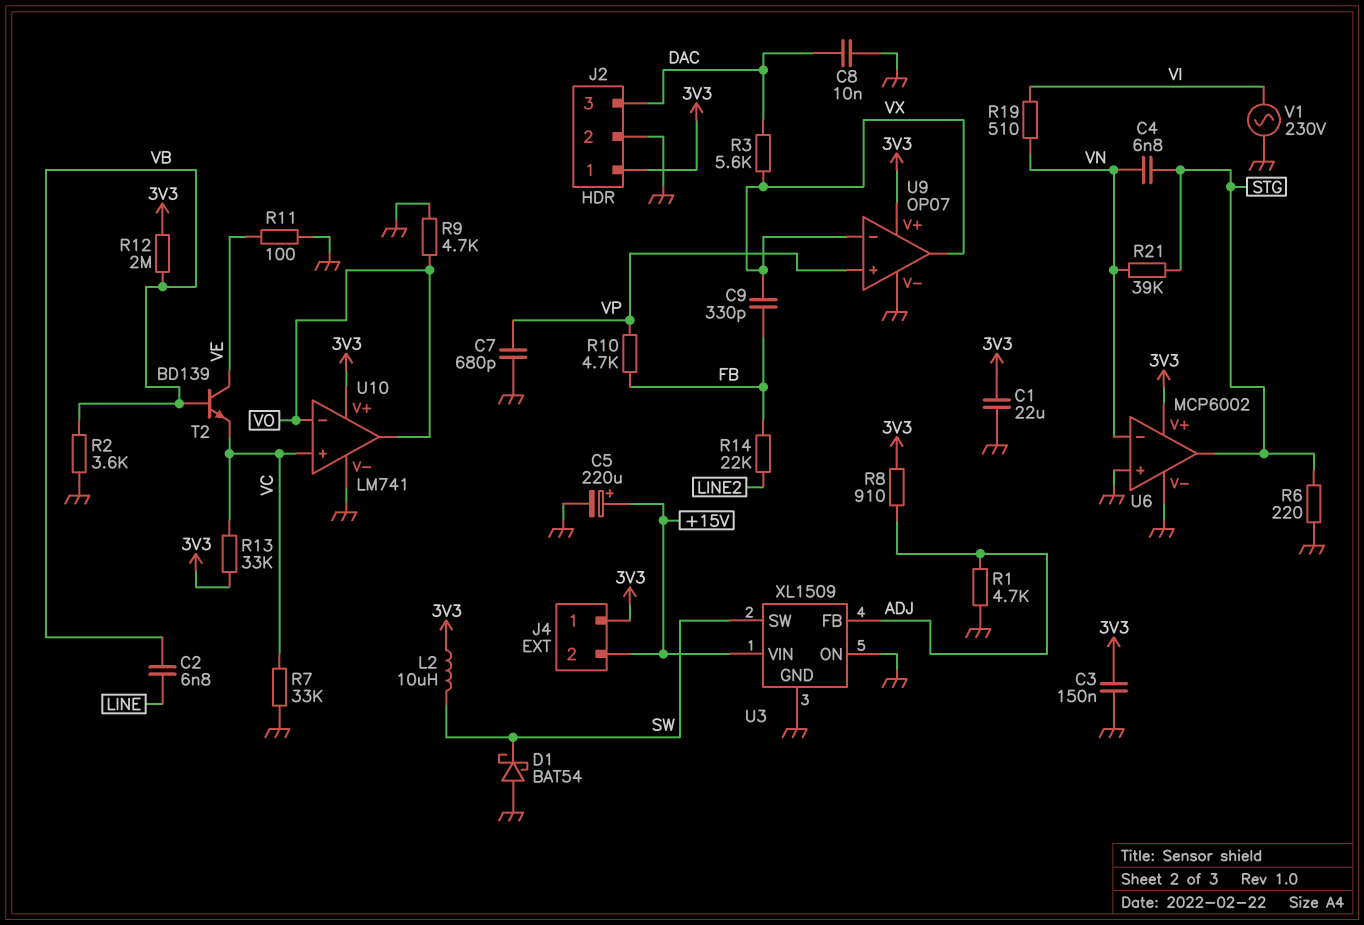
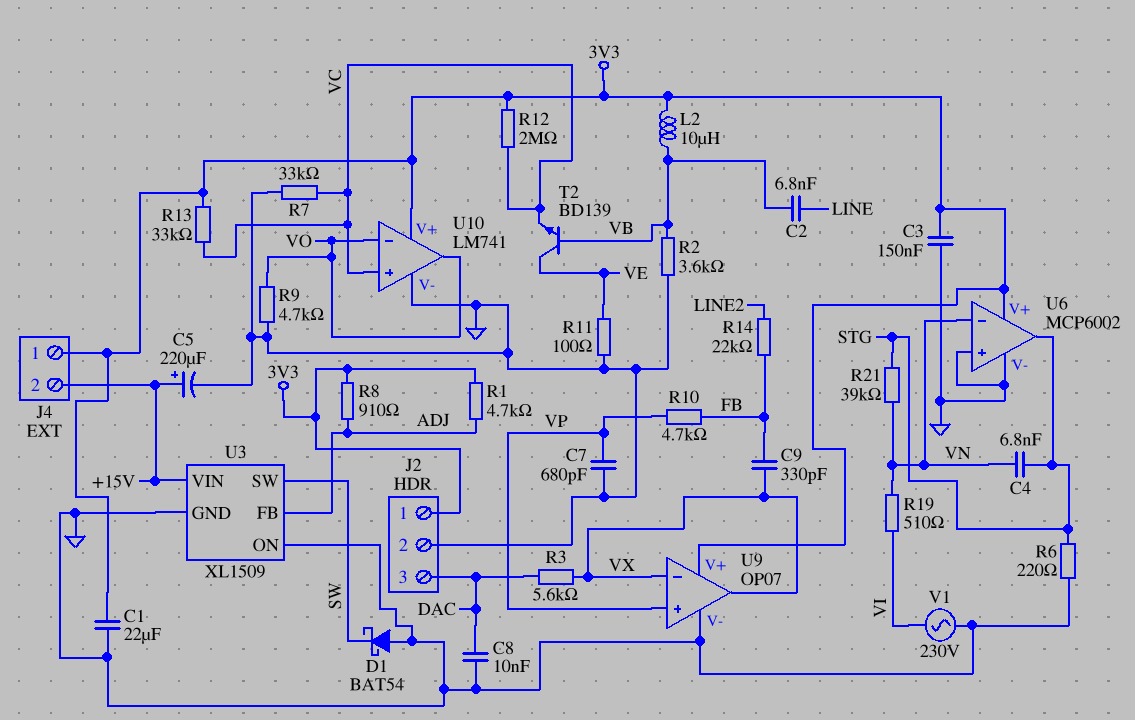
L2: 10uH (3V3, SW) -> 10uH (3V3, VB)
R1: 4.7k (ADJ, GND) -> 4.7k (3V3, ADJ)
R12: 2M (3V3, VB) -> 2M (3V3, VC)

